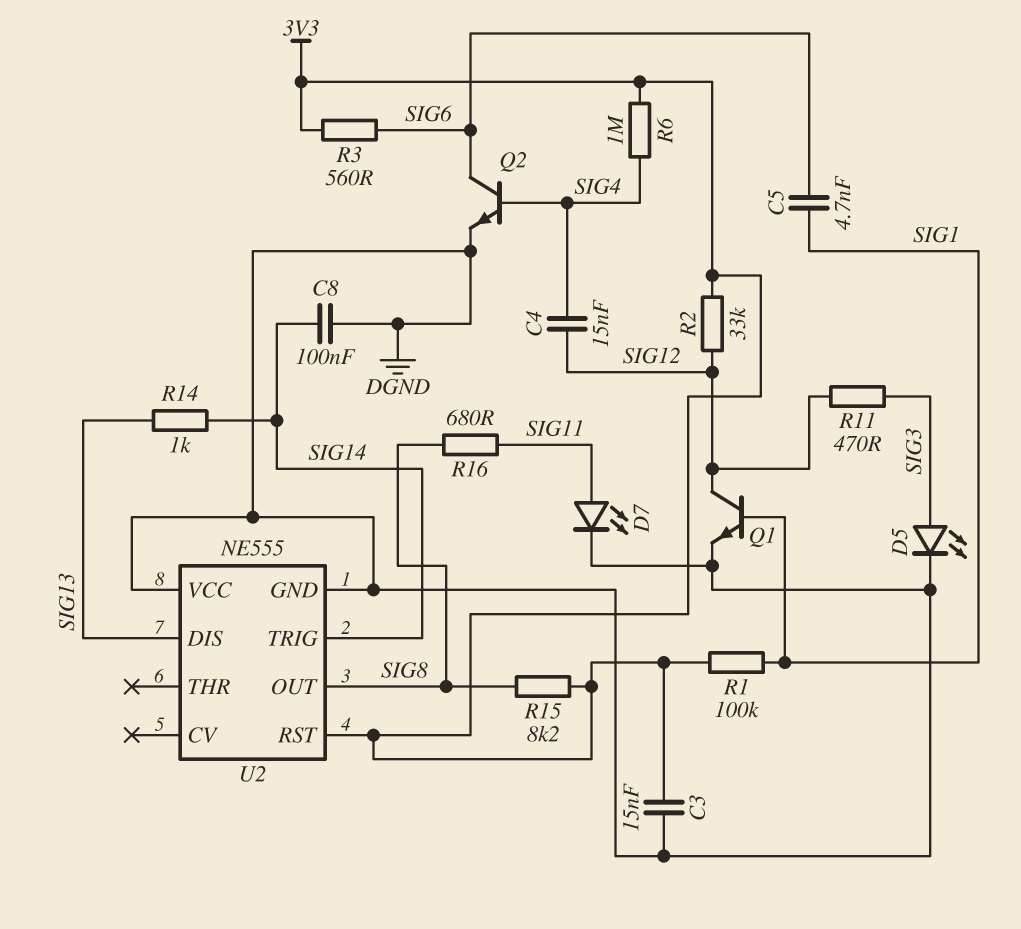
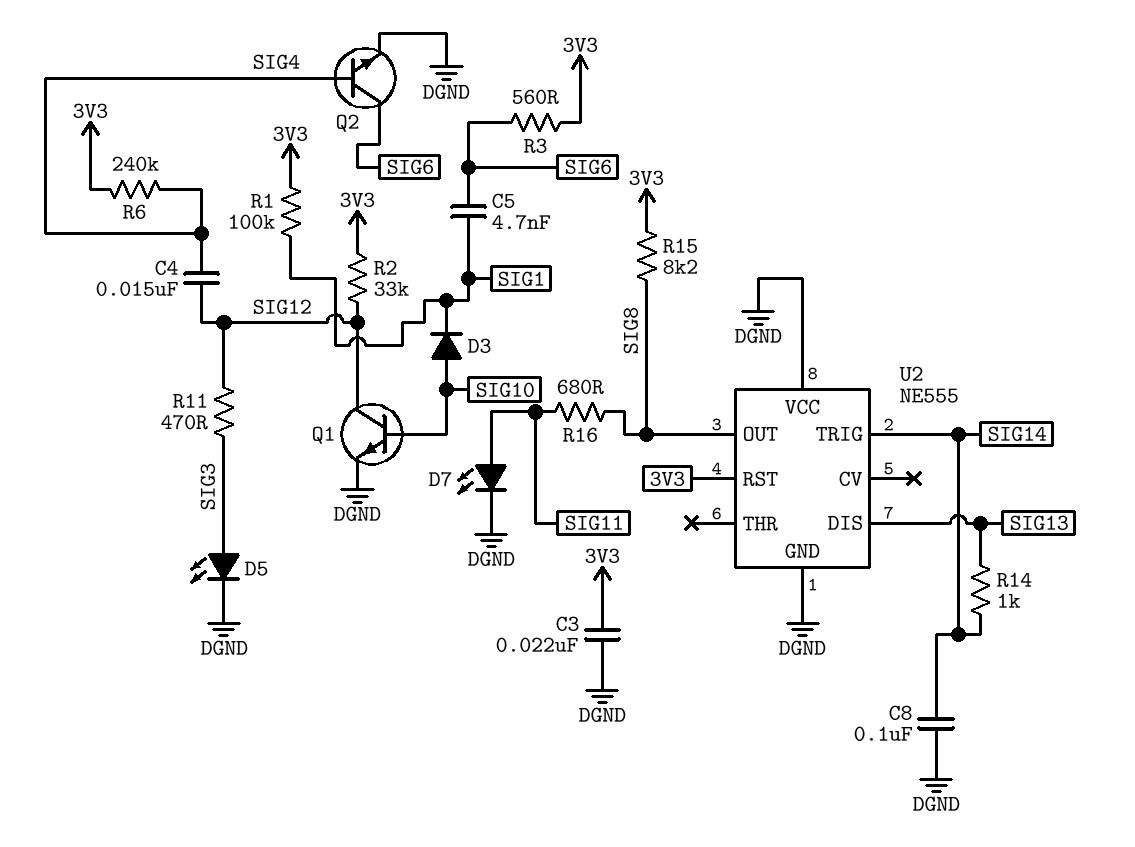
C3: 15nF (3V3, DGND) -> 22nF (3V3, DGND)
D3: none -> diode (A SIG10, K SIG1)
Q1: NPN (B SIG1, C SIG12, E DGND) -> NPN (B SIG10, C SIG12, E DGND)
R6: 1M (3V3, SIG4) -> 240k (3V3, SIG4)

